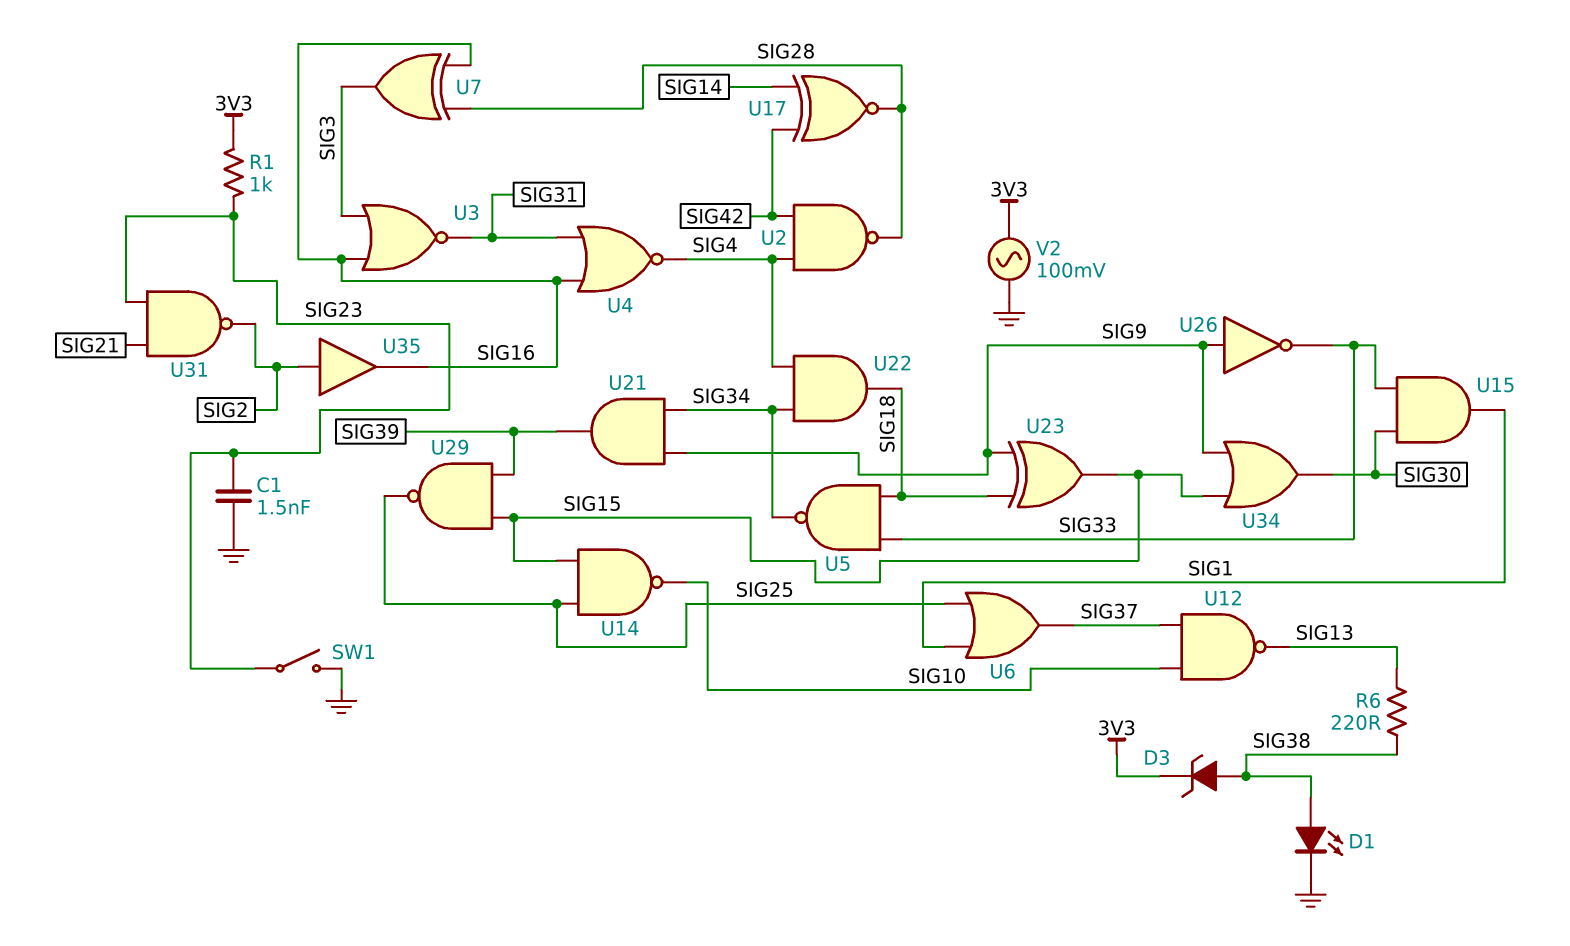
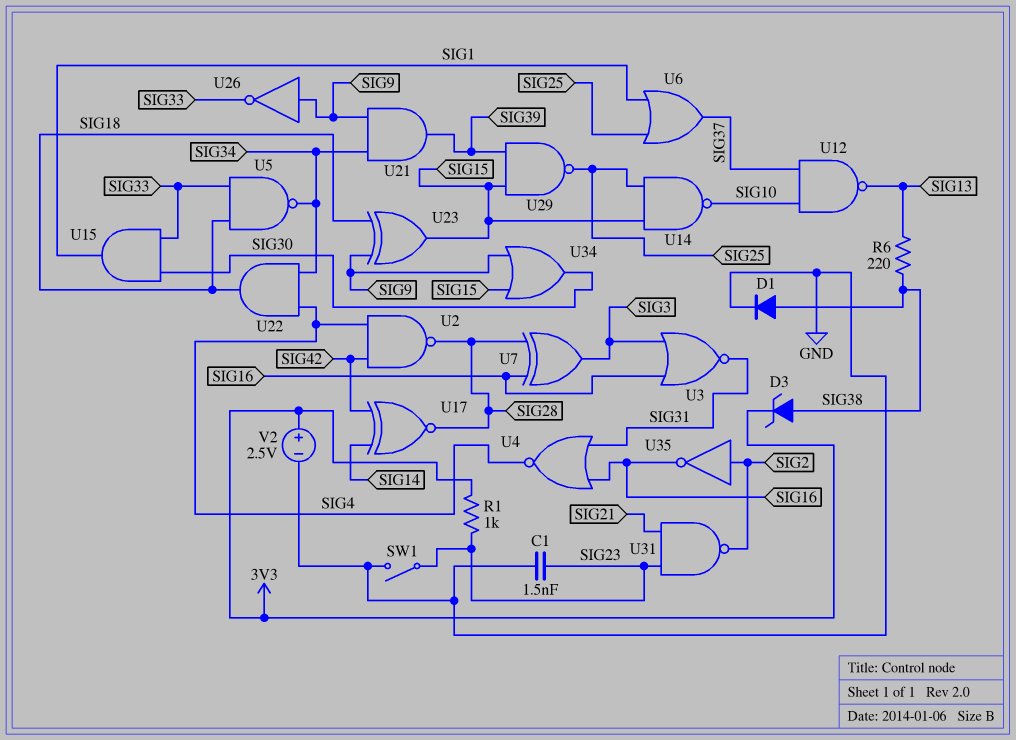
D1: LED (A SIG38, K GND) -> diode (A SIG38, K GND)
U35: buffer (in SIG2, out SIG16) -> NOT (in SIG2, out SIG16)
V2: AC 100mV (3V3, GND) -> 2.5V (plus 3V3, minus GND)

